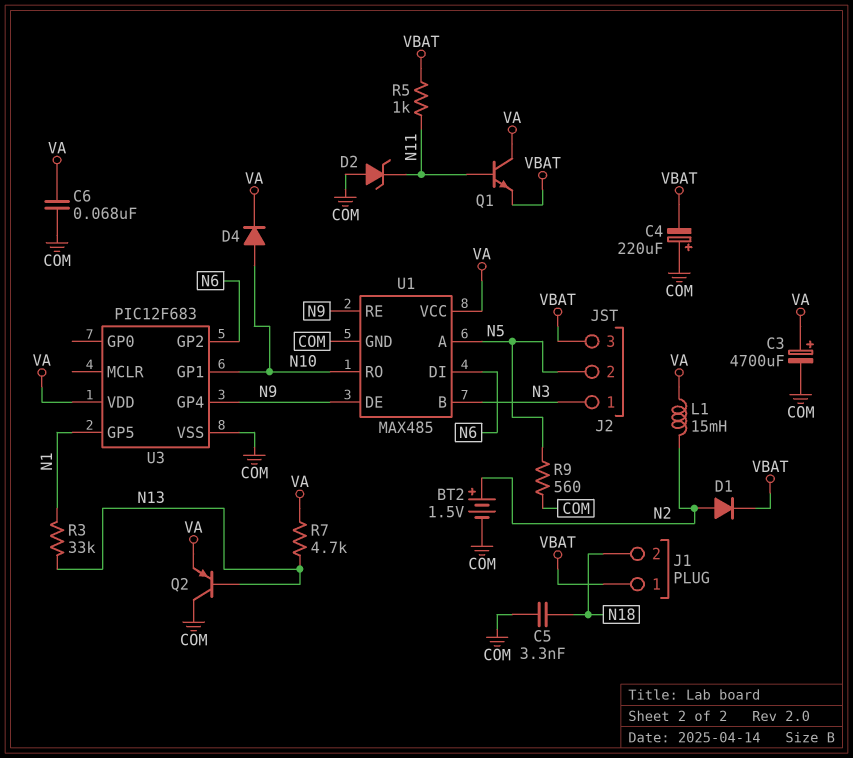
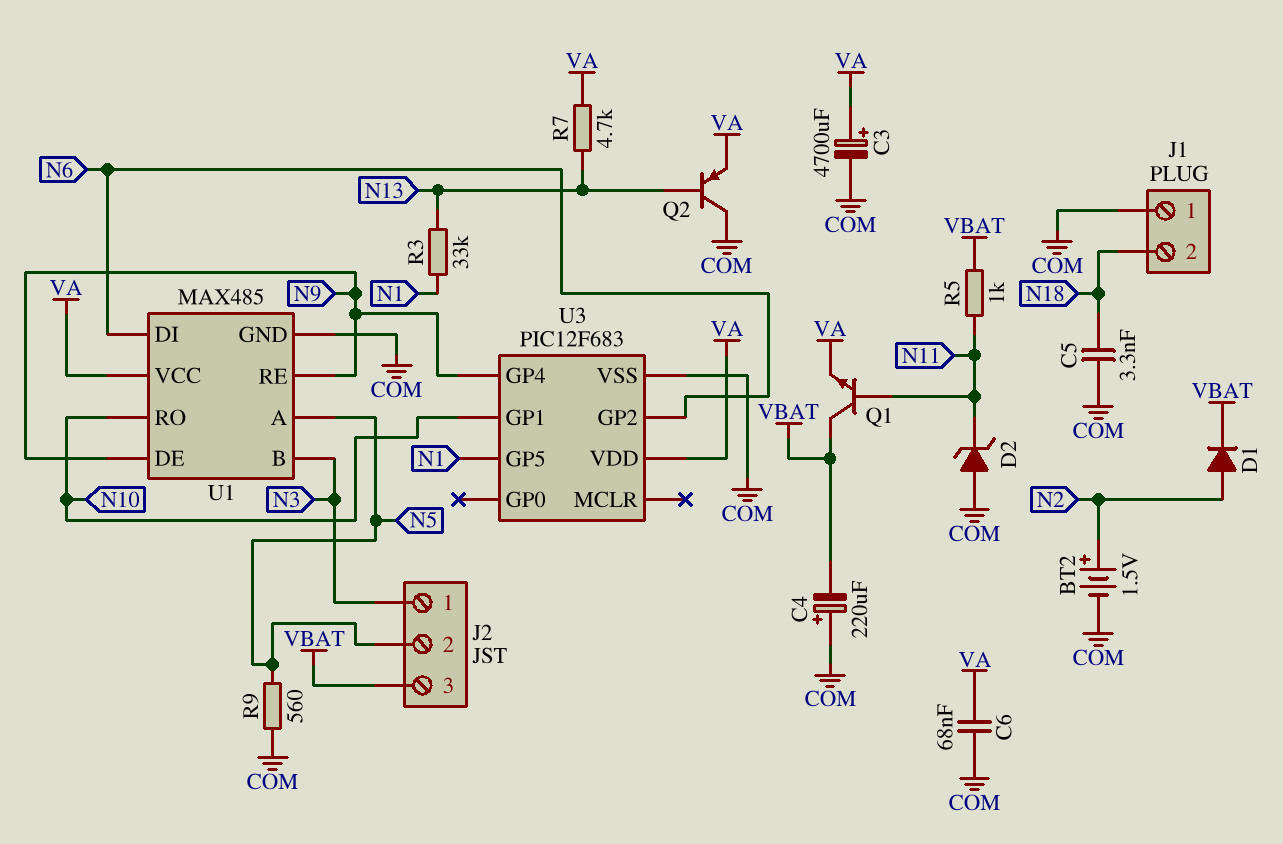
D4: diode (A N10, K VA) -> none
J1 pin 1: VBAT -> COM
L1: 15mH (N2, VA) -> none
Q1: NPN (B N11, C VA, E VBAT) -> NPN (B N11, C VBAT, E VA)

